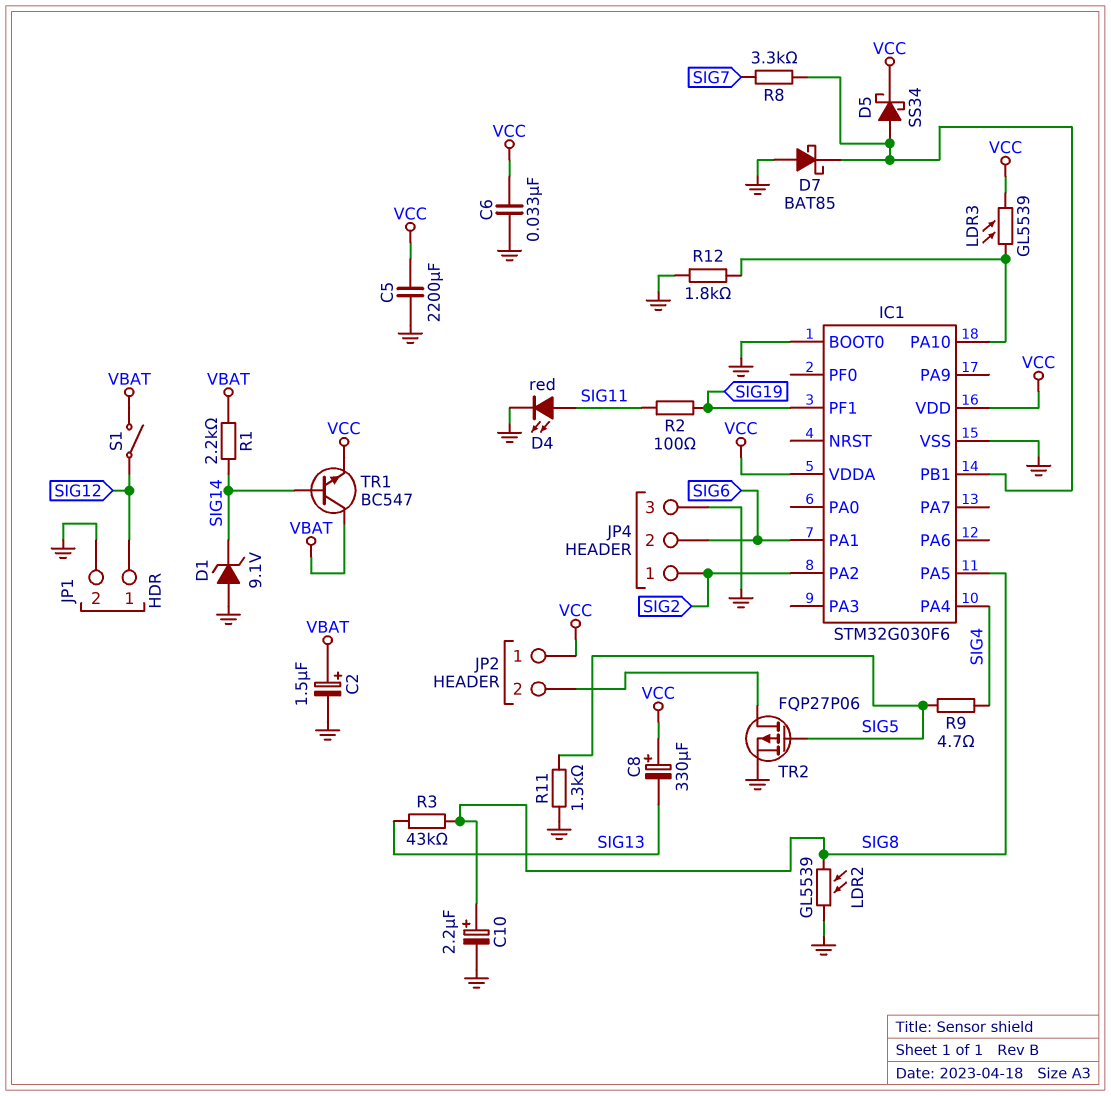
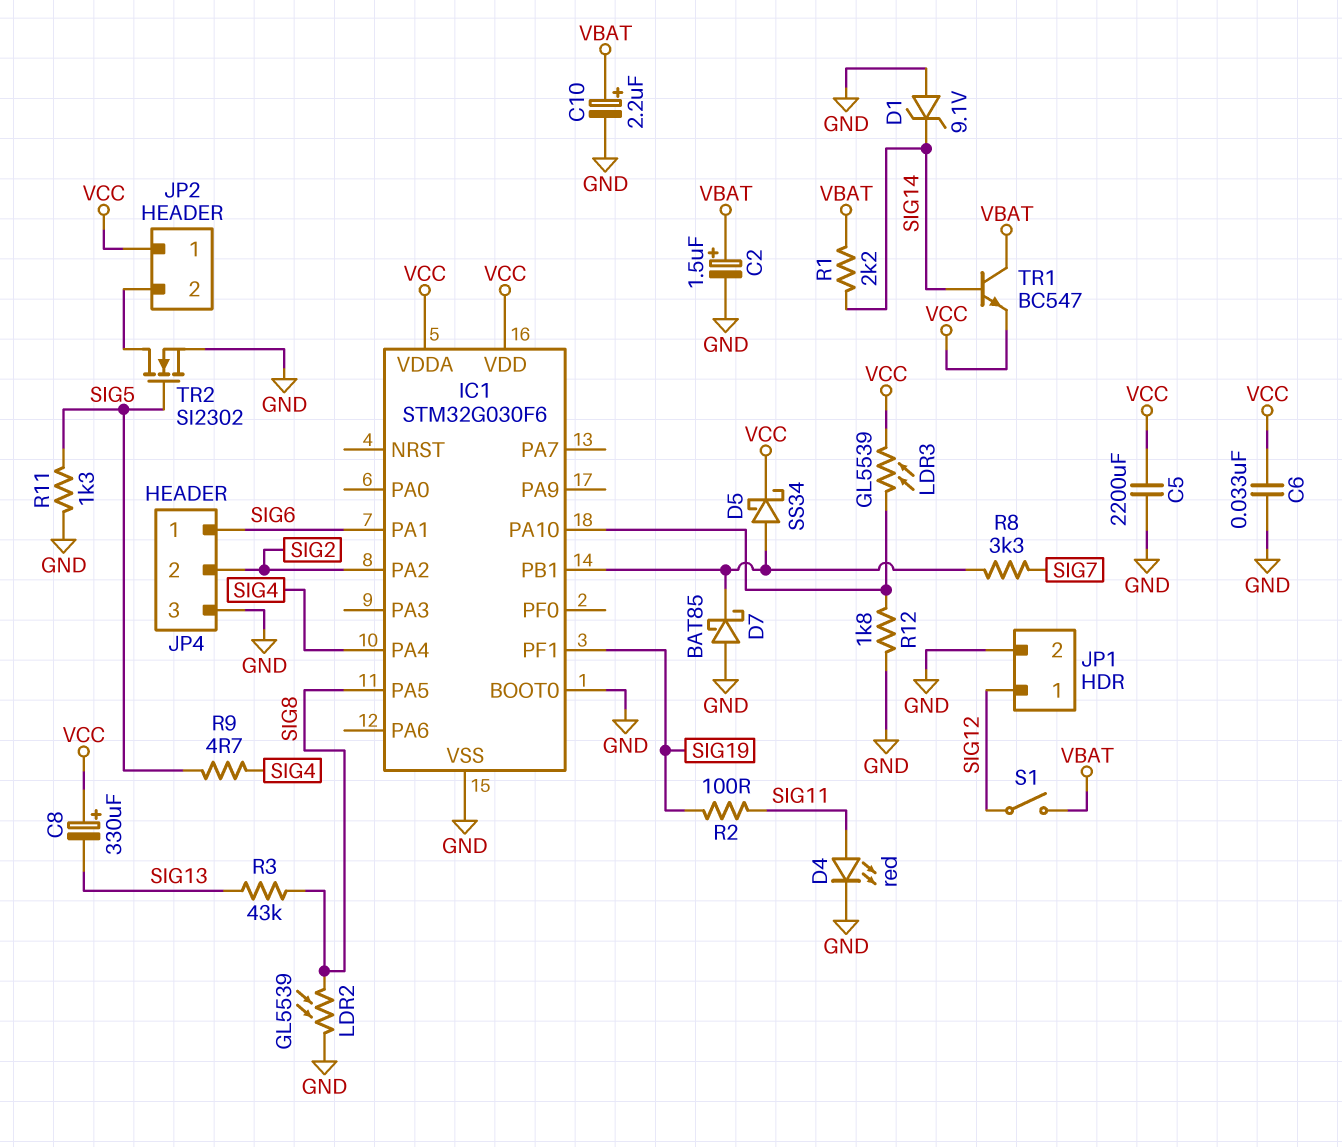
C10: 2.2uF (plus SIG8, minus GND) -> 2.2uF (plus VBAT, minus GND)
JP4 pin 1: SIG2 -> SIG6
JP4 pin 2: SIG6 -> SIG2
TR2: PMOS FQP27P06 (G SIG5, D JP2/2, S GND) -> NMOS SI2302 (G SIG5, D JP2/2, S GND)

